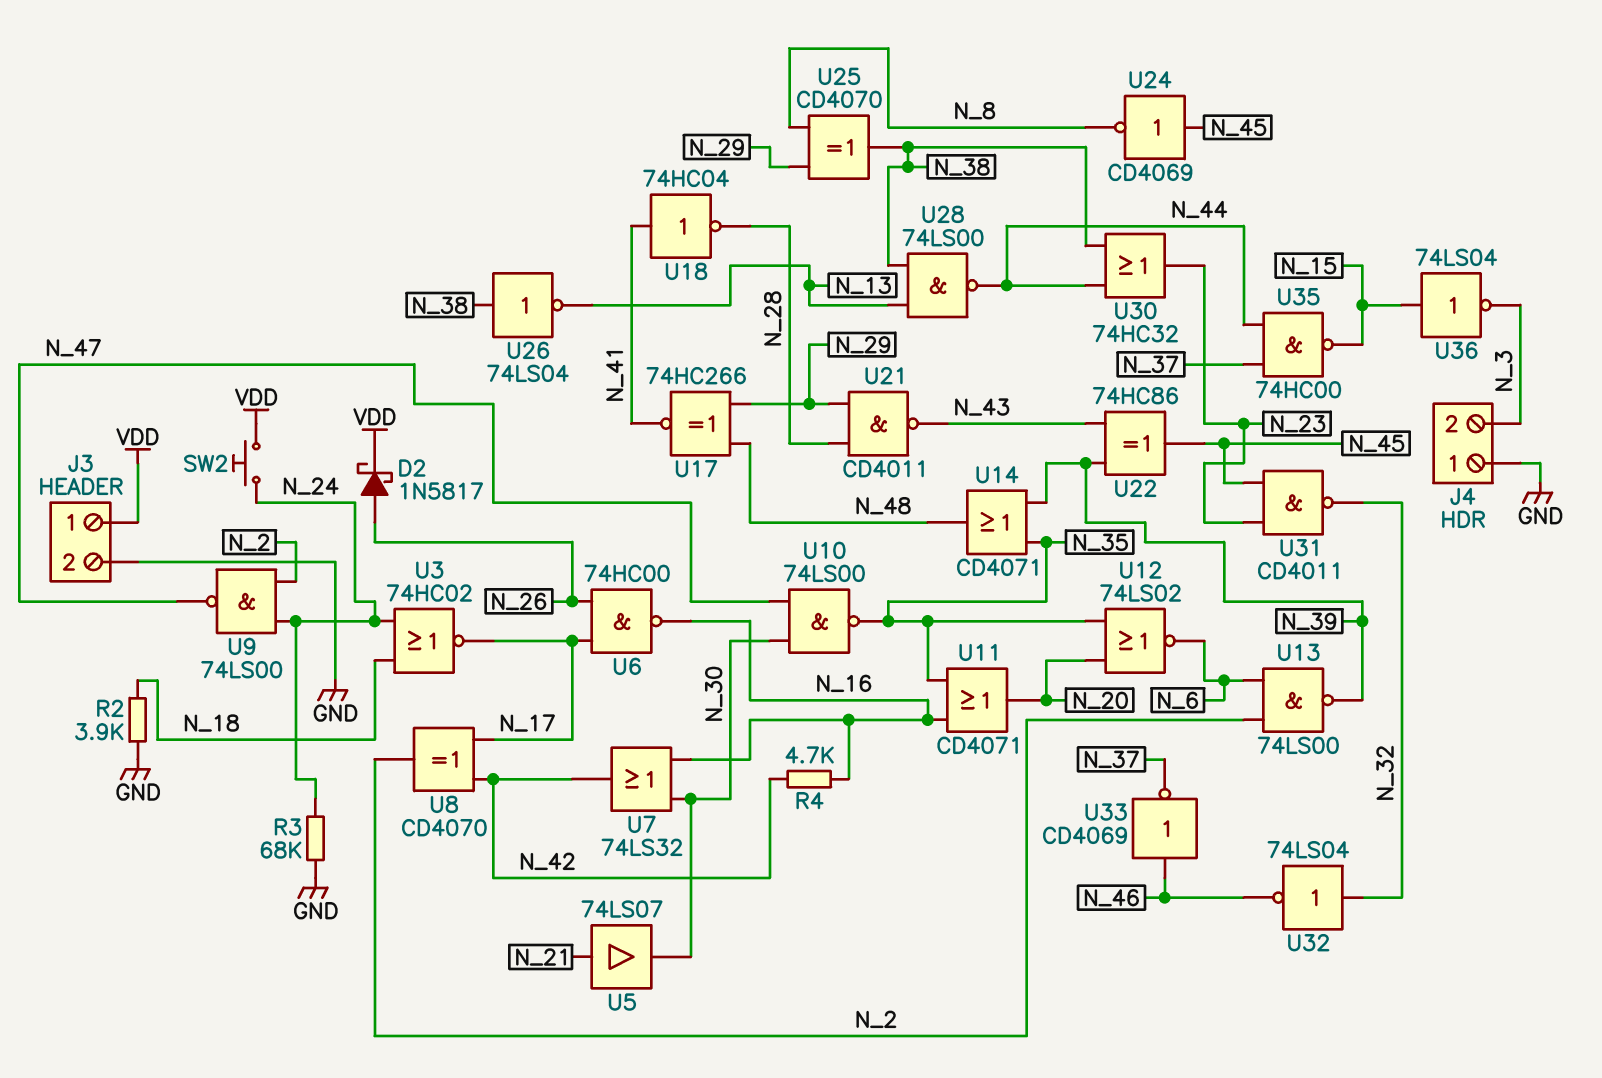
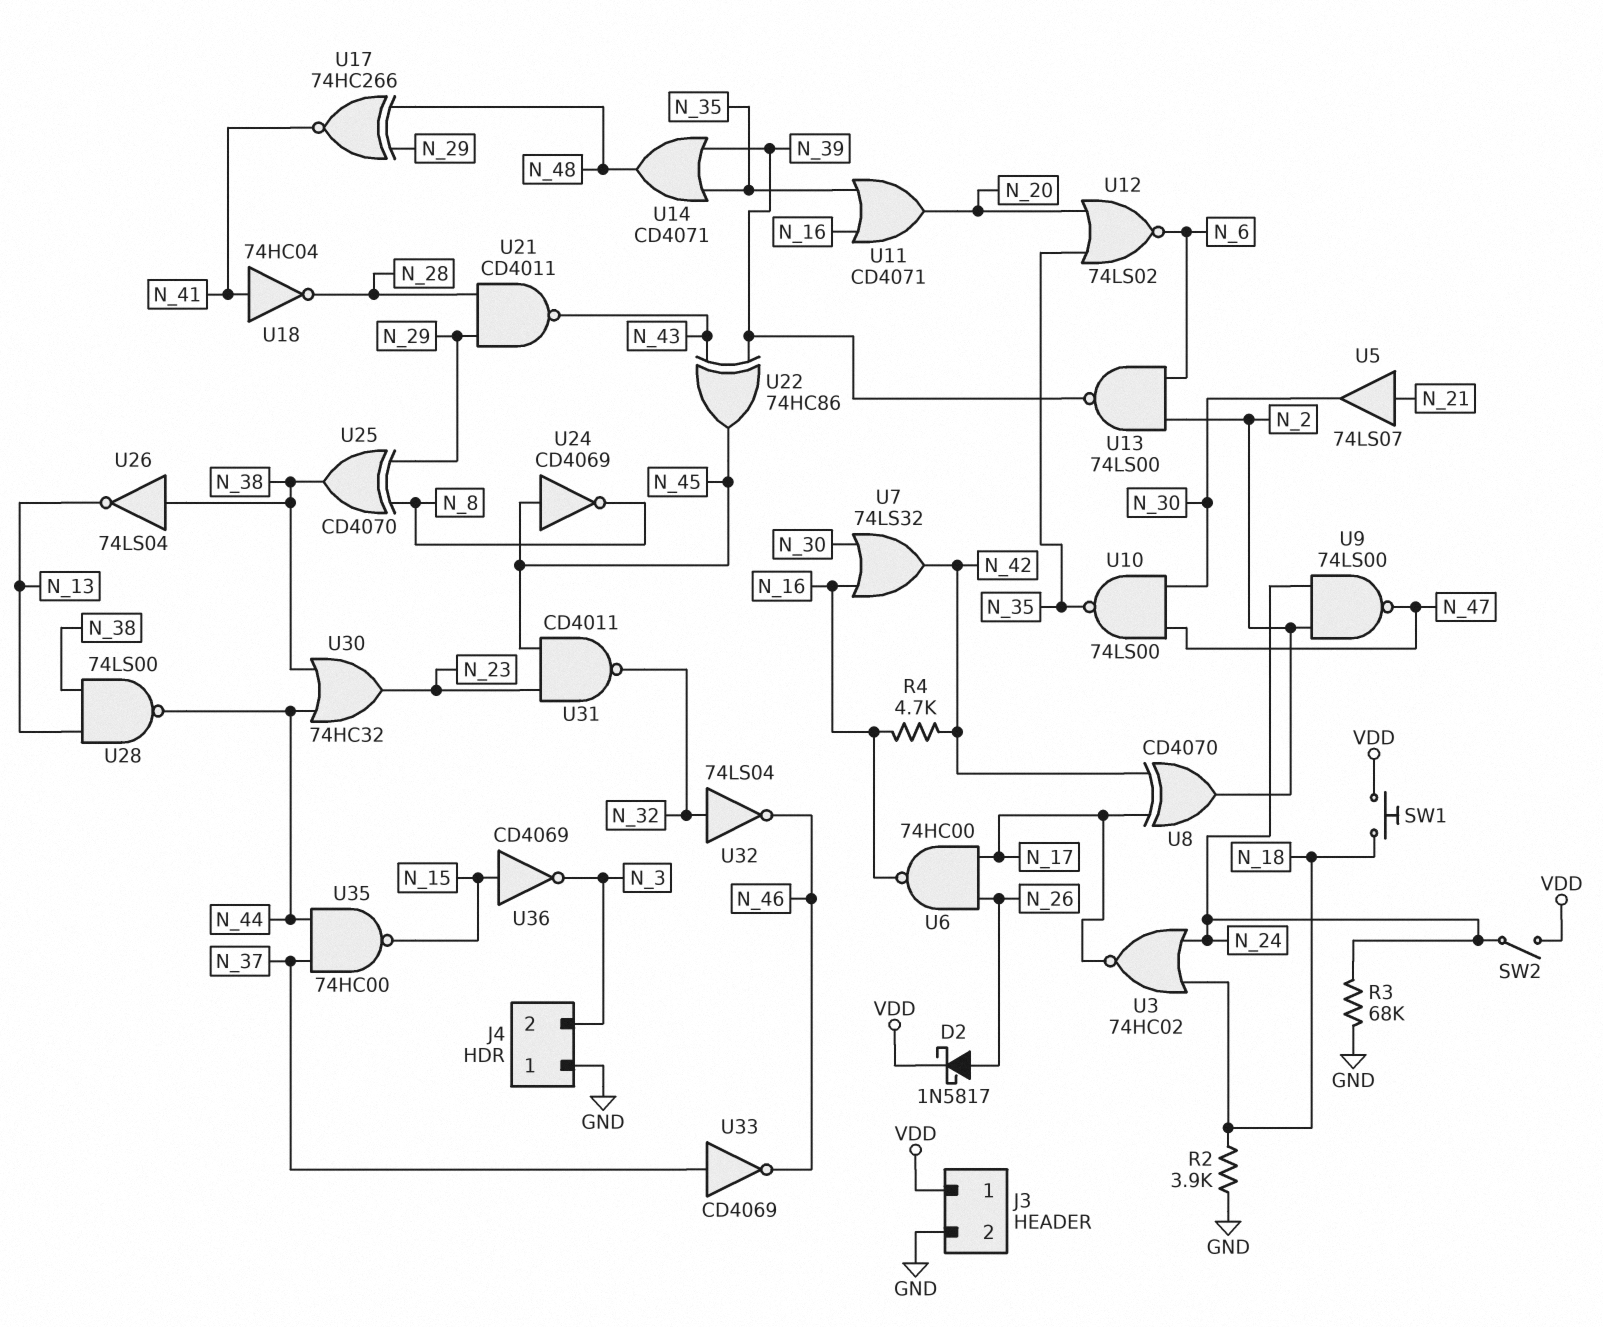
SW1: none -> button (N_18, VDD)
SW2: button (N_24, VDD) -> switch (N_24, VDD)
U33: NOT CD4069 (in N_46, out N_37) -> NOT CD4069 (in N_37, out N_46)
U36: NOT 74LS04 (in N_15, out N_3) -> NOT CD4069 (in N_15, out N_3)

